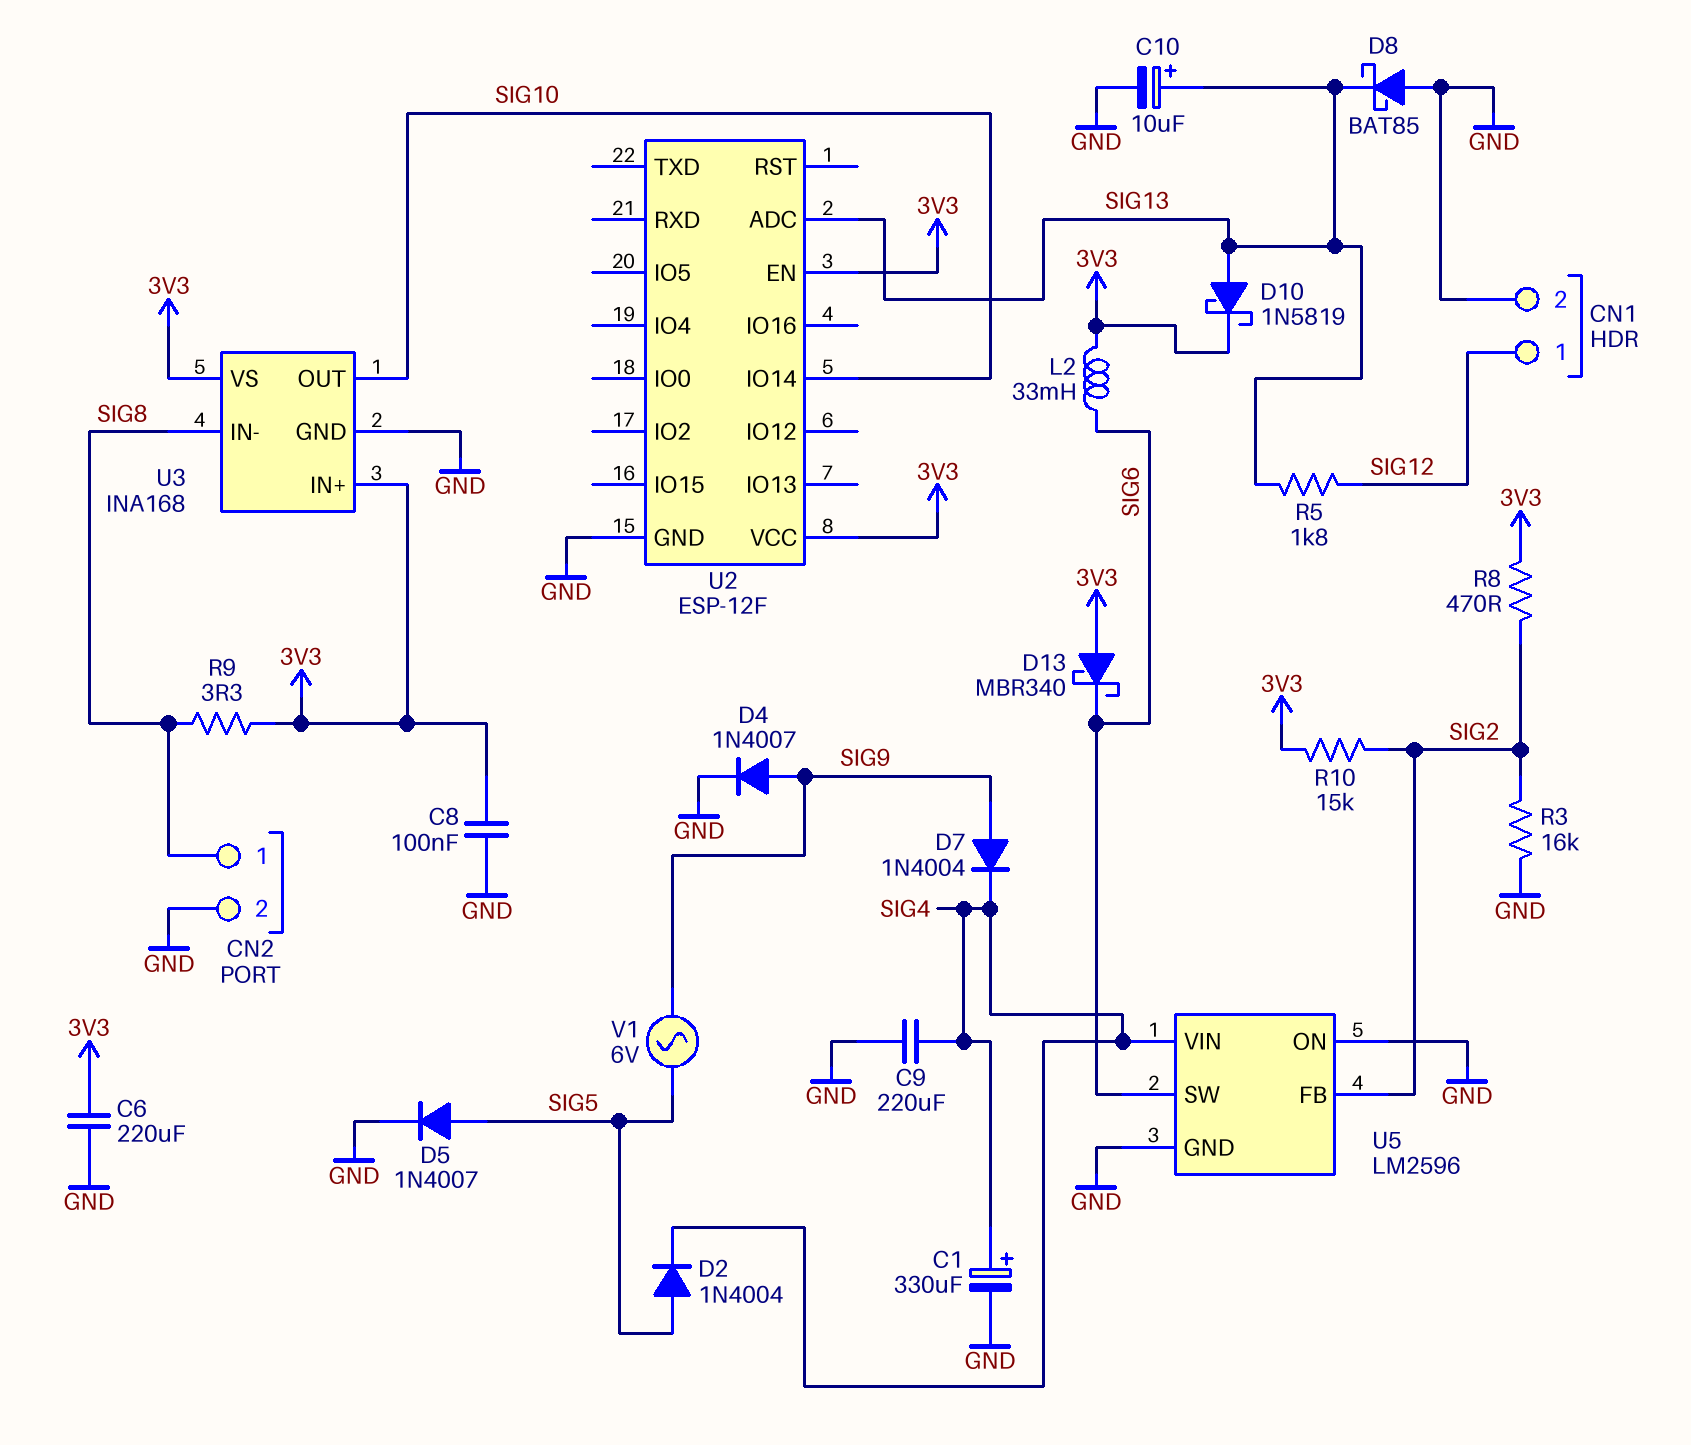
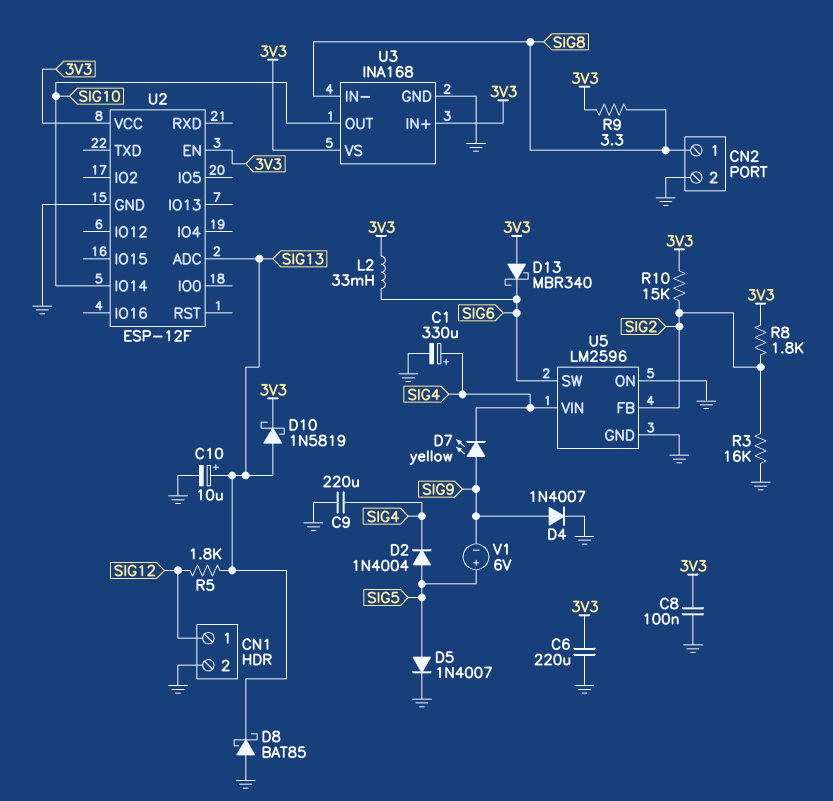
D7: diode 1N4004 (A SIG9, K SIG4) -> LED yellow (A SIG9, K SIG4)
R8: 470 (3V3, SIG2) -> 1.8k (3V3, SIG2)
V1: AC 6V (SIG5, SIG9) -> 6V (plus SIG5, minus SIG9)

